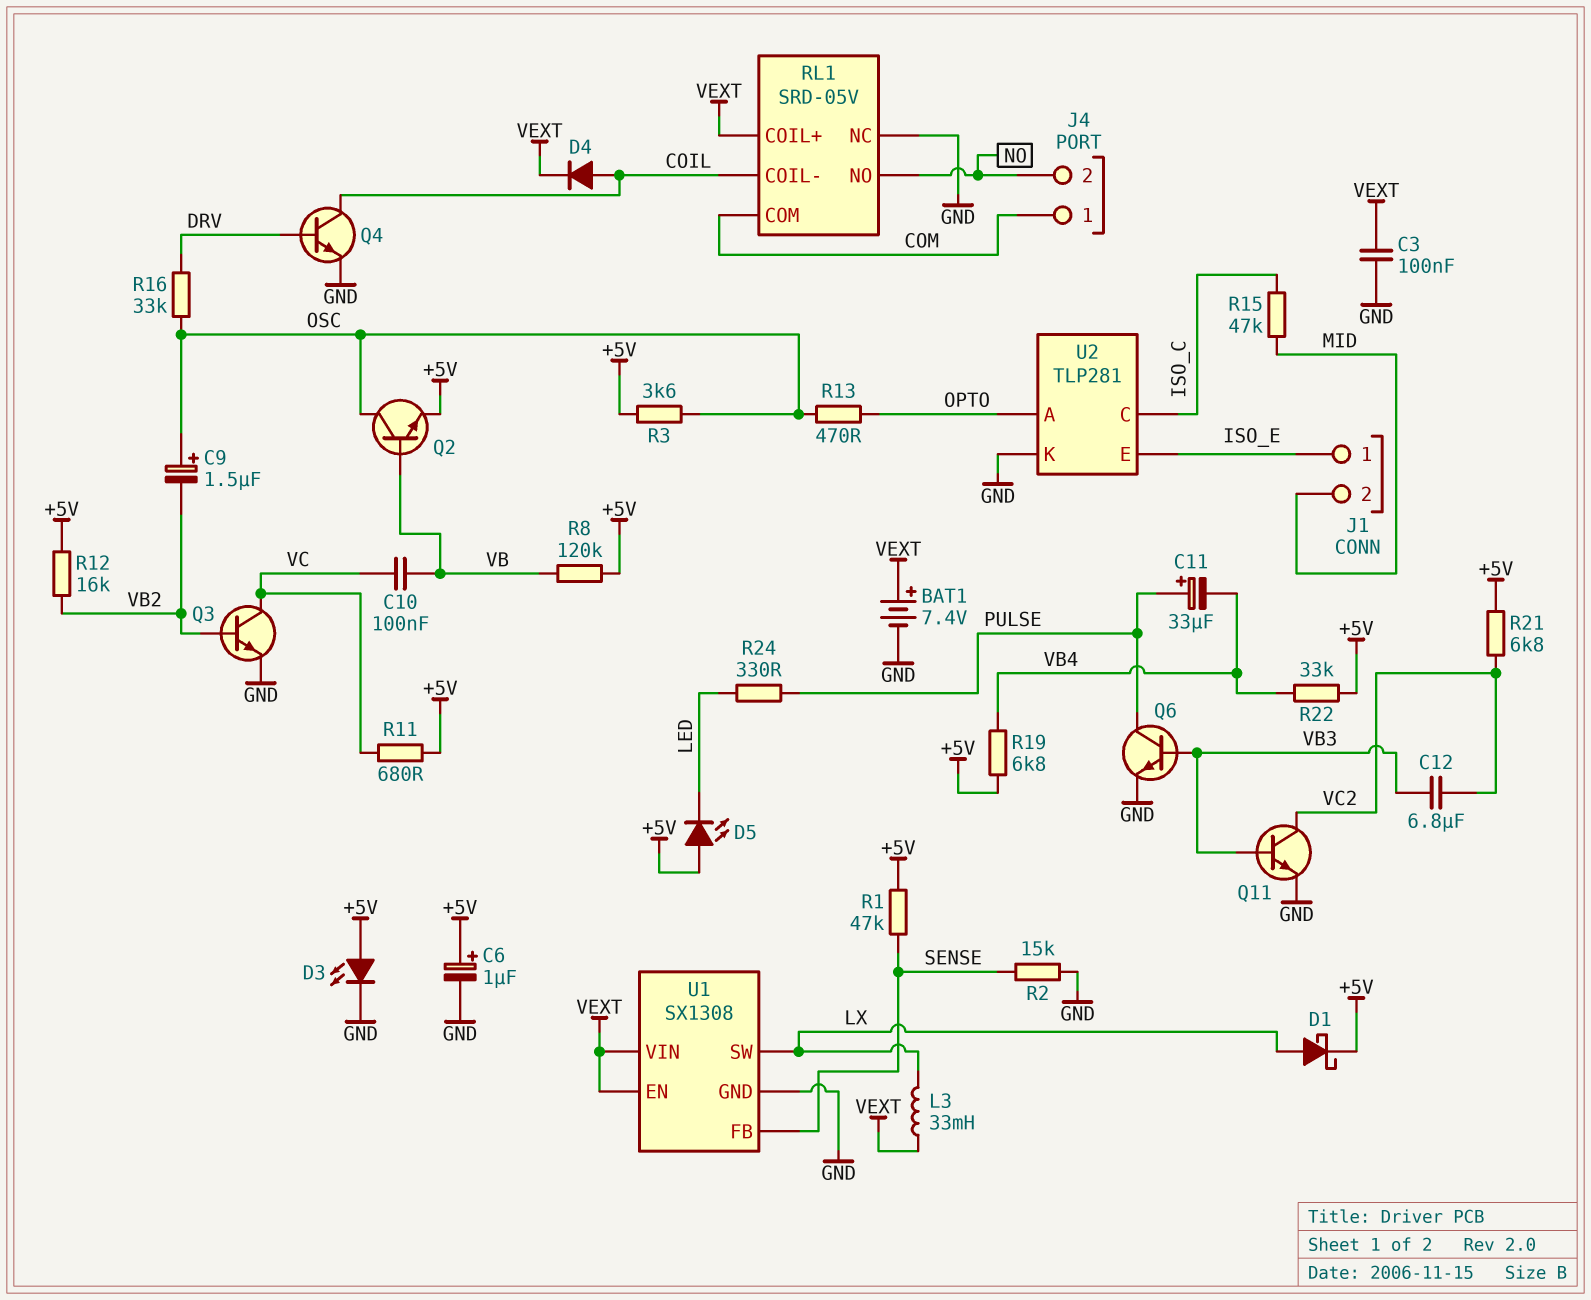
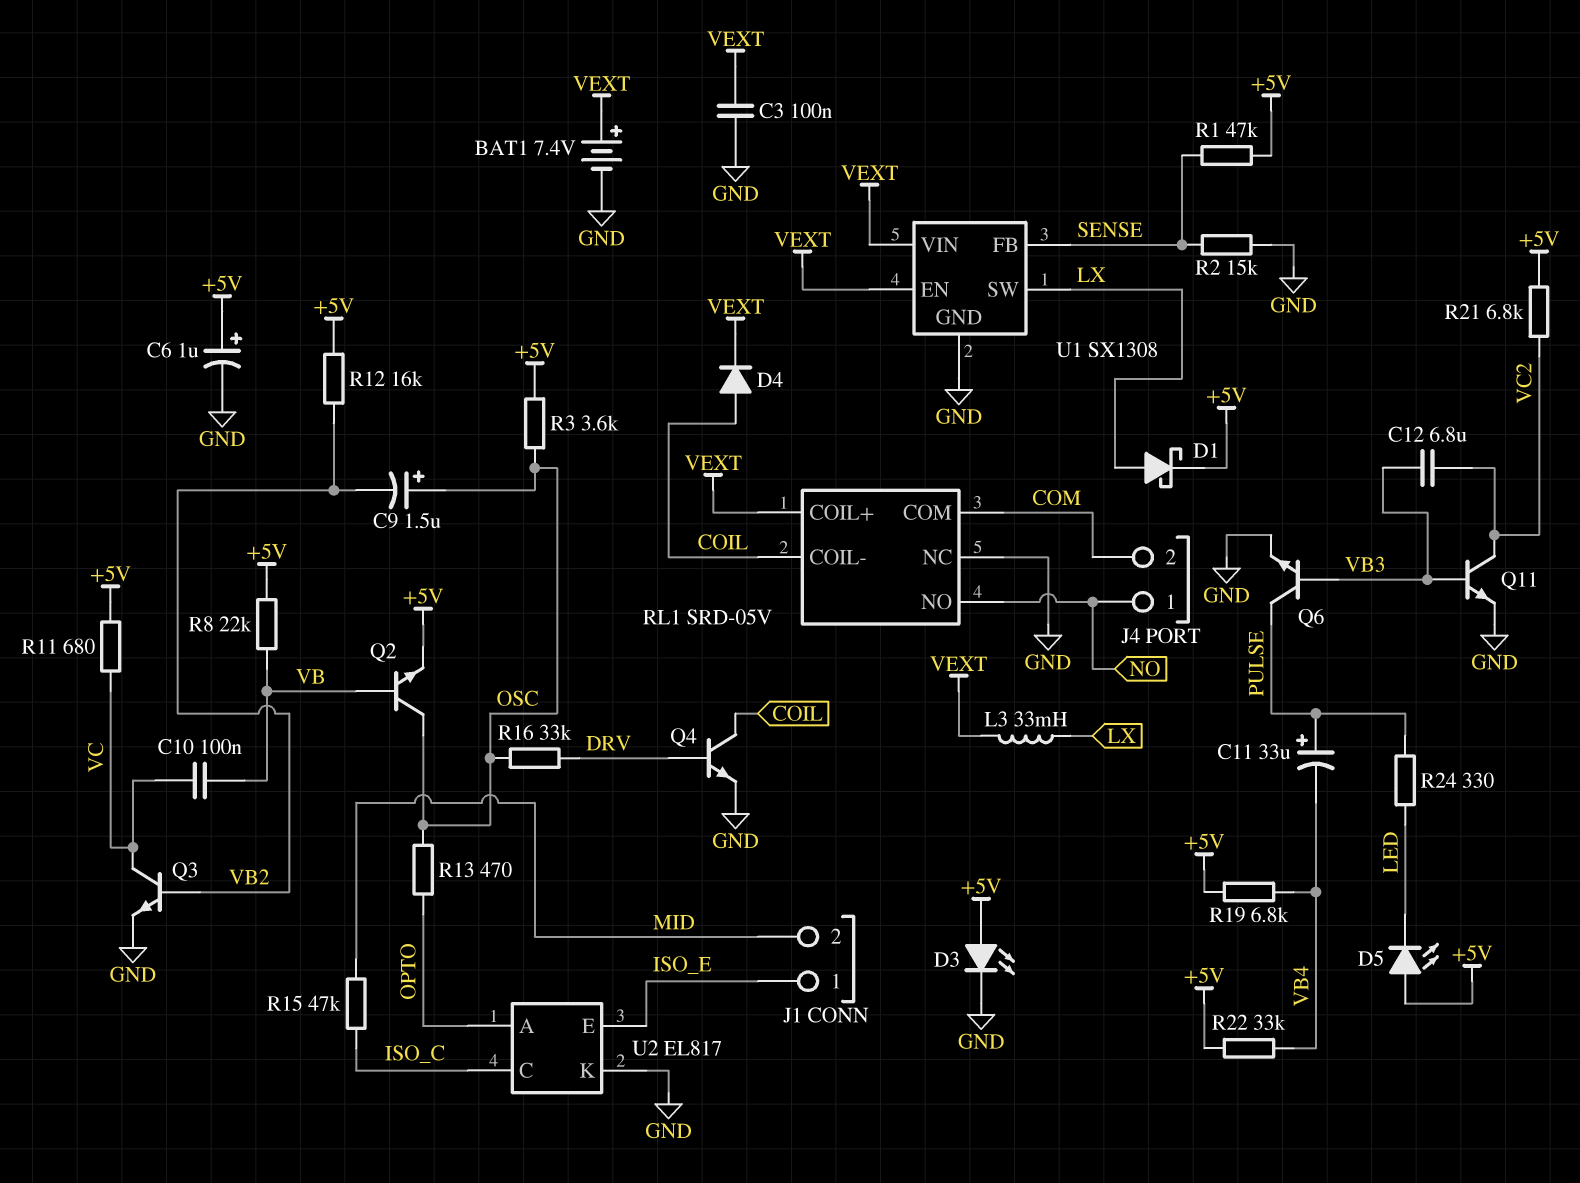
J4 pin 1: COM -> NO
J4 pin 2: NO -> COM
R8: 120k (+5V, VB) -> 22k (+5V, VB)
U2: TLP281 -> EL817

